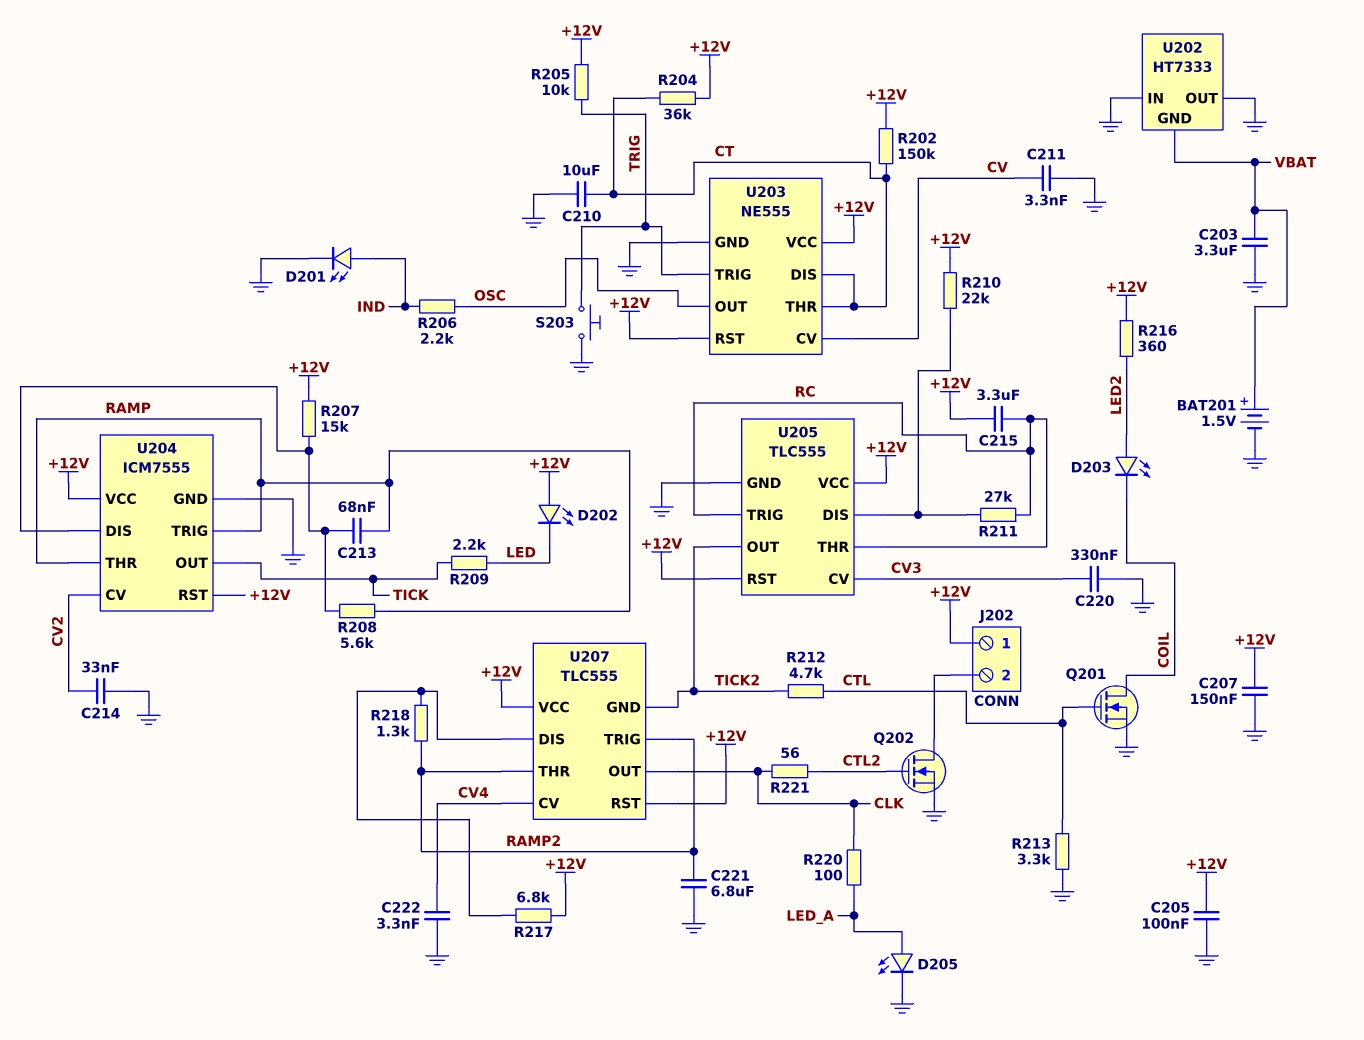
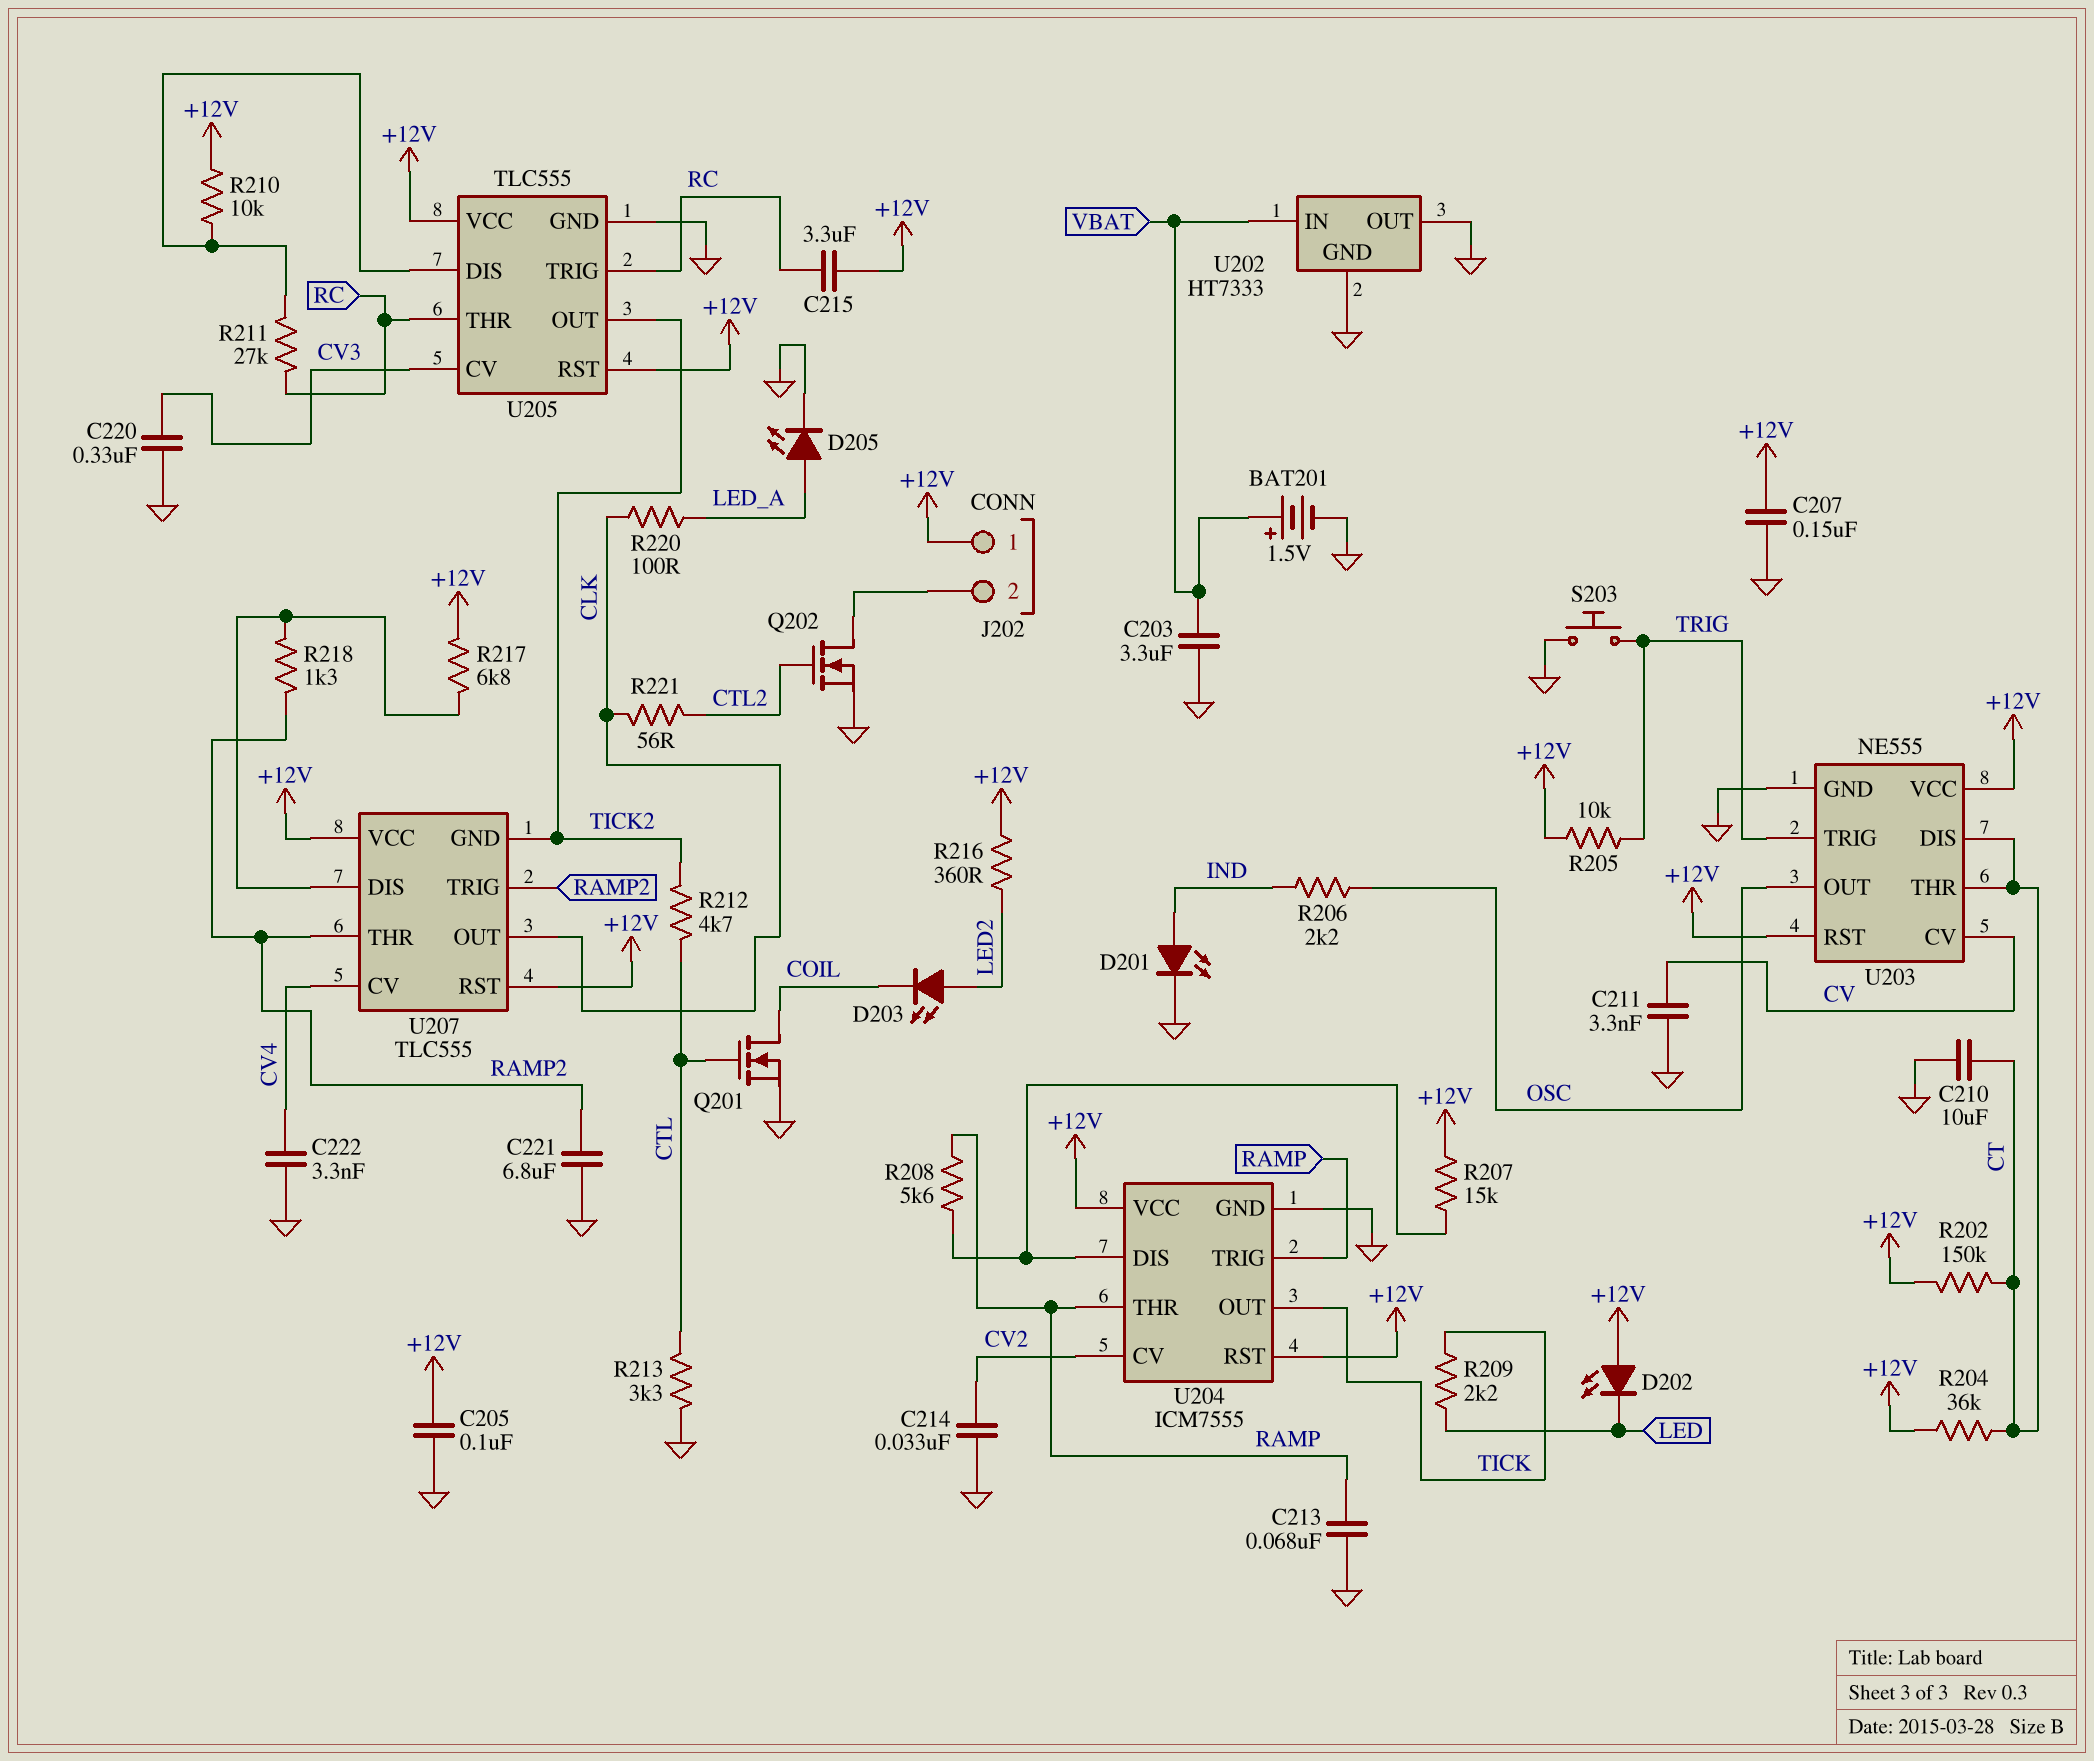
C213: 68nF (RAMP, U204/DIS) -> 68nF (GND, RAMP)
R210: 22k (+12V, U205/DIS) -> 10k (+12V, U205/DIS)
U202 pin GND: VBAT -> GND
U202 pin IN: GND -> VBAT

